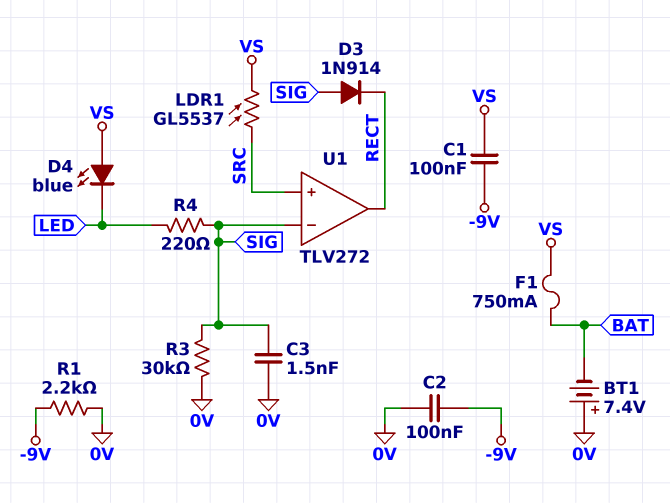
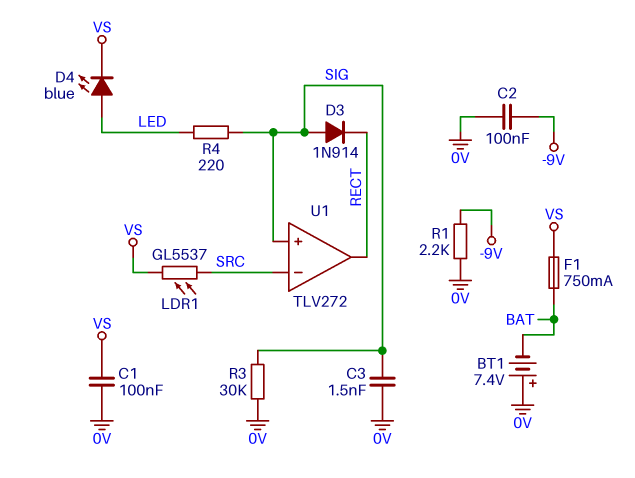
C1: 100nF (-9V, VS) -> 100nF (0V, VS)
D4: LED blue (A VS, K LED) -> LED blue (A LED, K VS)
U1 pin in+: SRC -> SIG
U1 pin in-: SIG -> SRC

